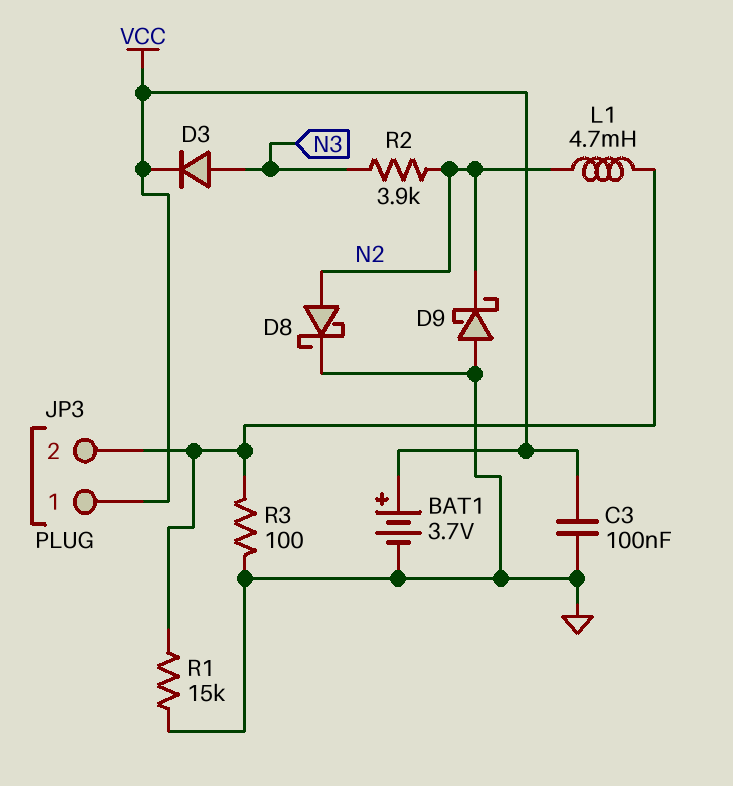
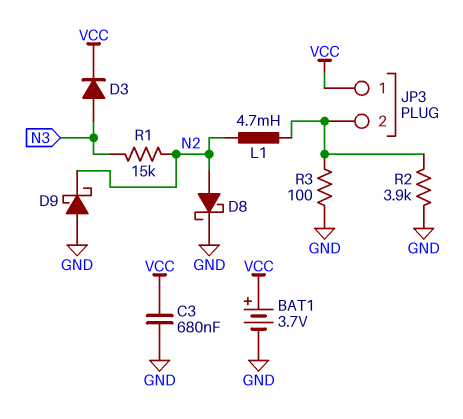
C3: 100nF (GND, VCC) -> 680nF (GND, VCC)
R1: 15k (GND, JP3/2) -> 15k (N2, N3)
R2: 3.9k (N2, N3) -> 3.9k (GND, JP3/2)

